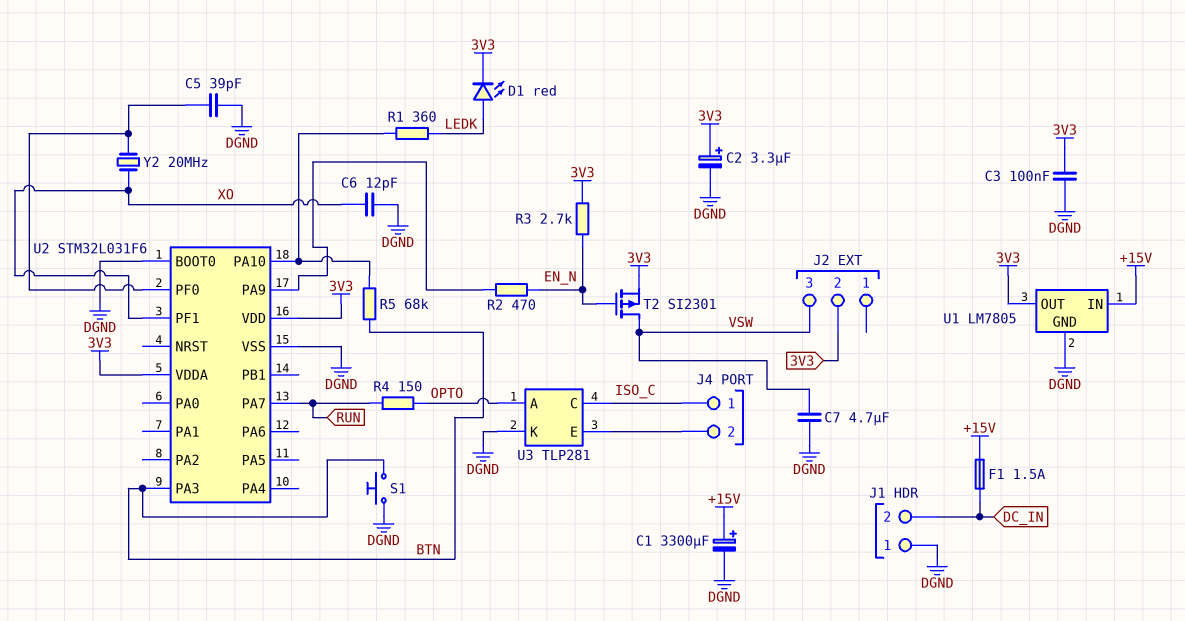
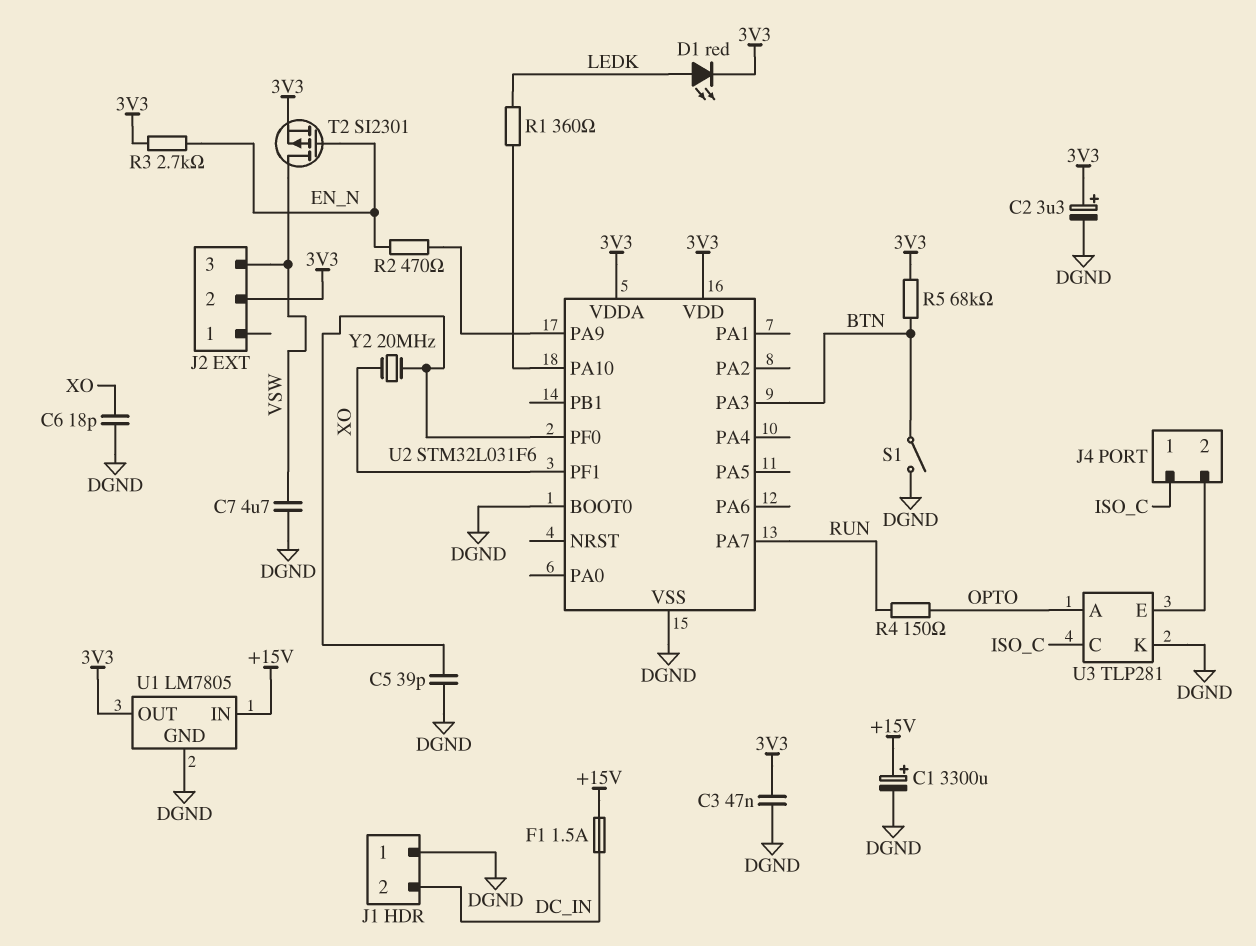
C3: 100nF (3V3, DGND) -> 47nF (3V3, DGND)
C6: 12pF (DGND, XO) -> 18pF (DGND, XO)
R5: 68k (BTN, U2/PA10) -> 68k (3V3, BTN)
S1: button (BTN, DGND) -> switch (BTN, DGND)

